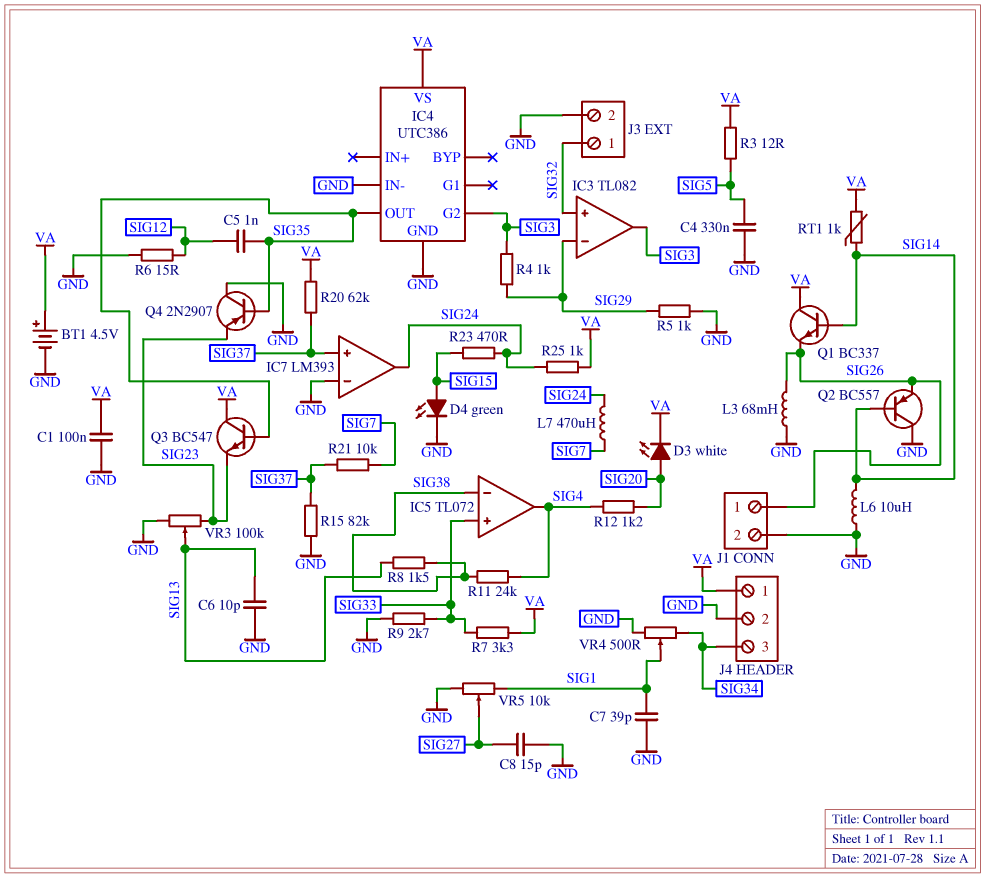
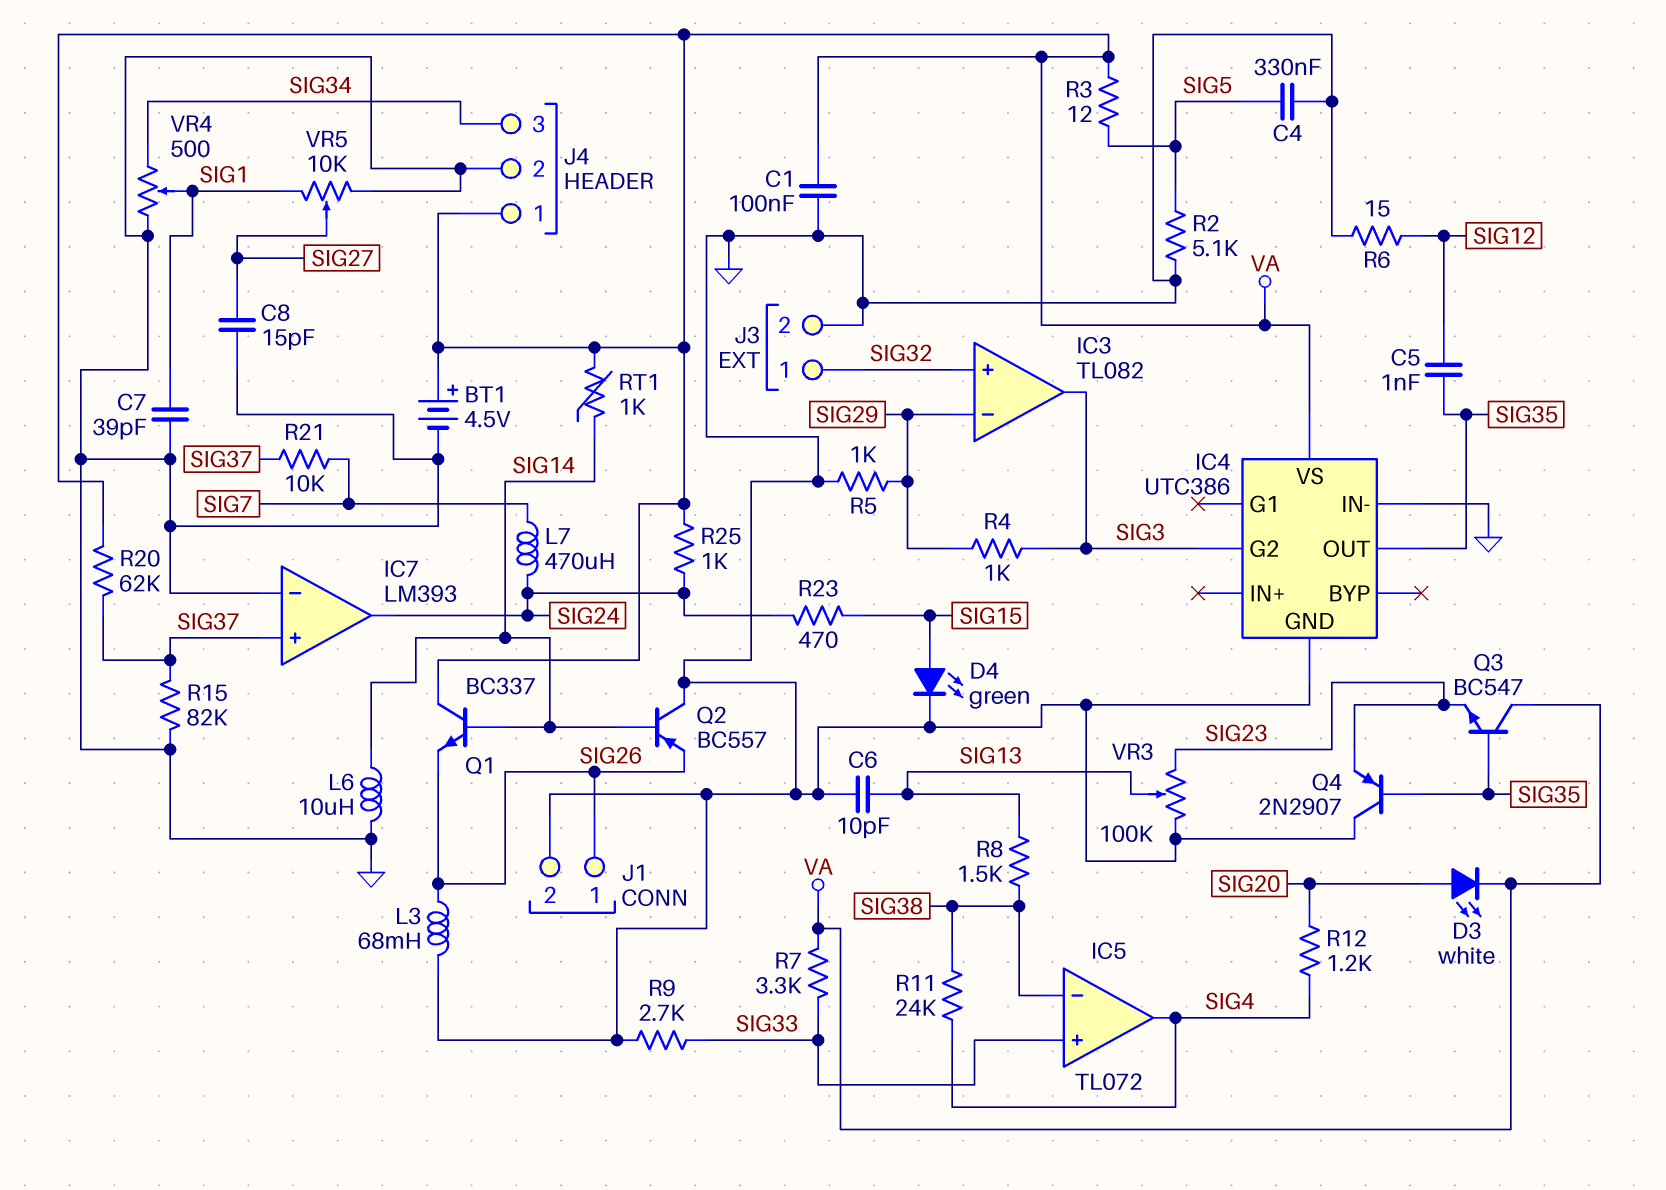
R2: none -> 5.1k (GND, SIG5)

